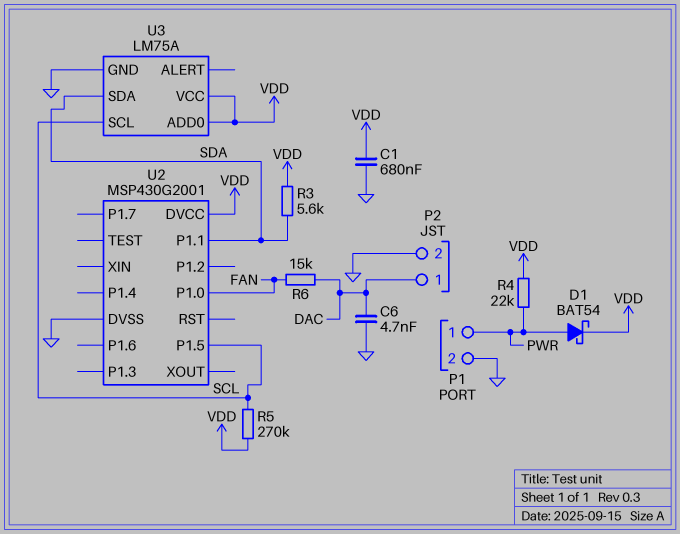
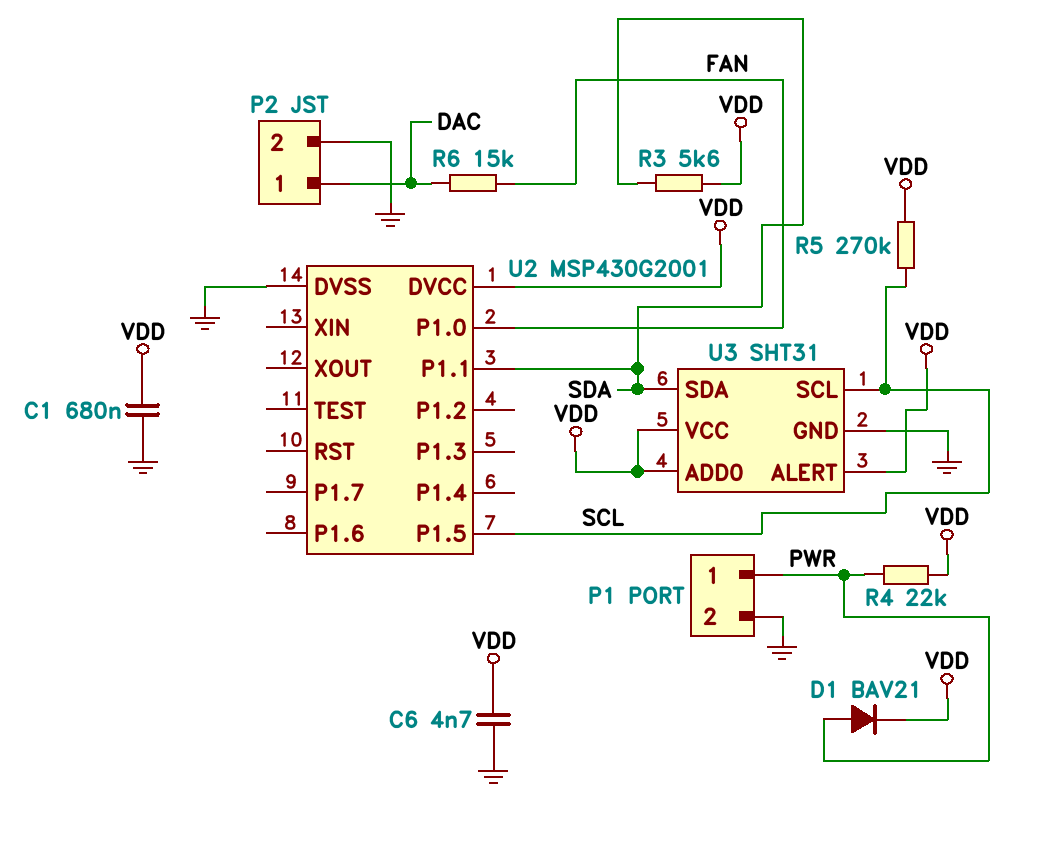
C6: 4.7nF (DAC, GND) -> 4.7nF (GND, VDD)
D1: schottky BAT54 (A PWR, K VDD) -> diode BAV21 (A PWR, K VDD)
U3: LM75A -> SHT31
U3 pin ALERT: none -> VDD

